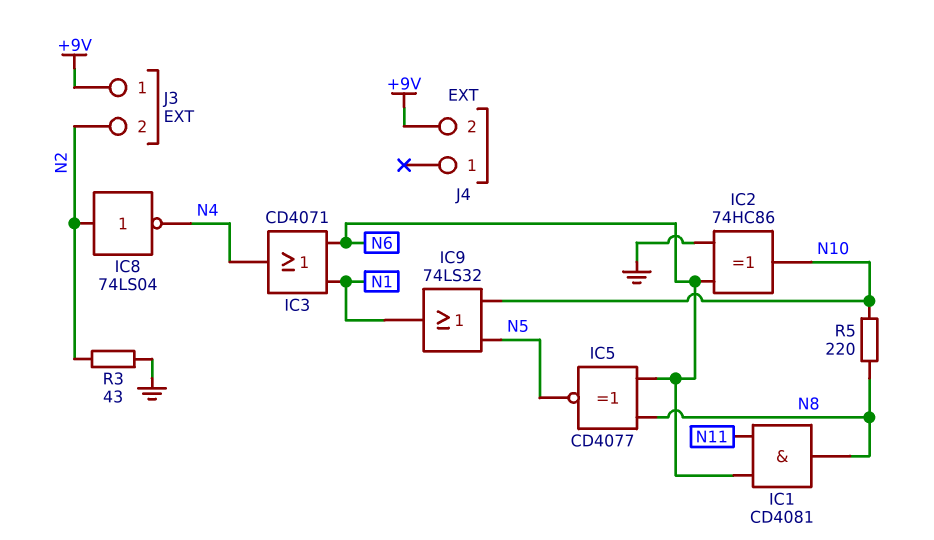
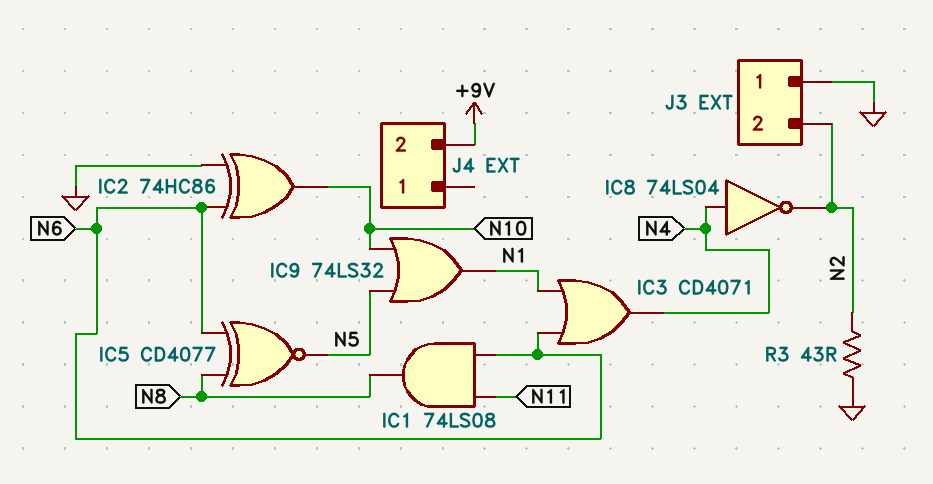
IC1: AND CD4081 (in N6, in N11, out N8) -> AND 74LS08 (in N6, in N11, out N8)
IC8: NOT 74LS04 (in N2, out N4) -> NOT 74LS04 (in N4, out N2)
J3 pin 1: +9V -> GND
R5: 220 (N8, N10) -> none

